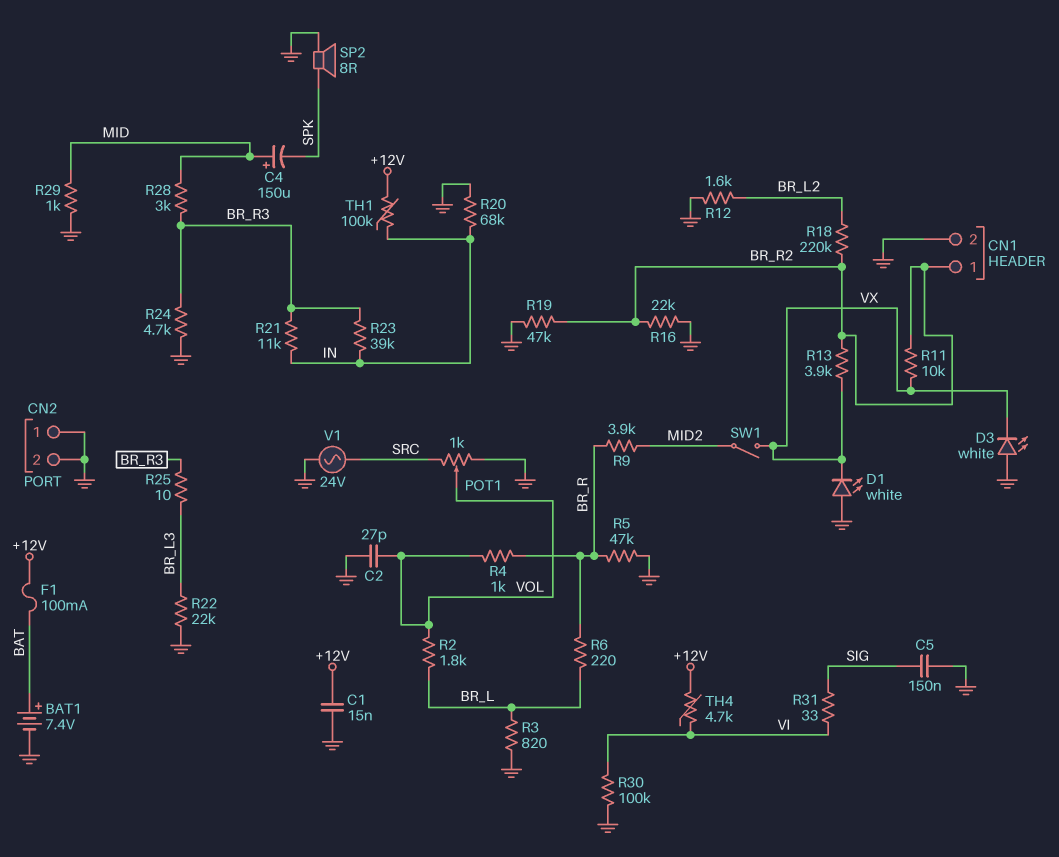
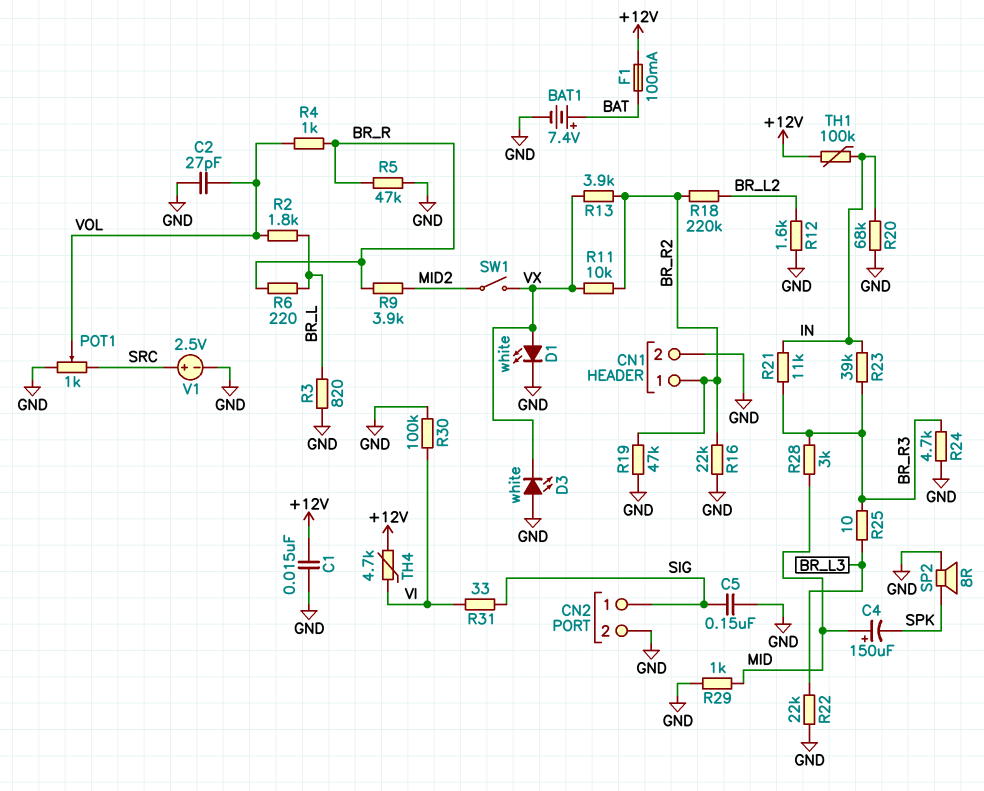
CN2 pin 1: GND -> SIG
D1: LED white (A GND, K VX) -> LED white (A VX, K GND)
V1: AC 24V (GND, SRC) -> 2.5V (plus SRC, minus GND)

